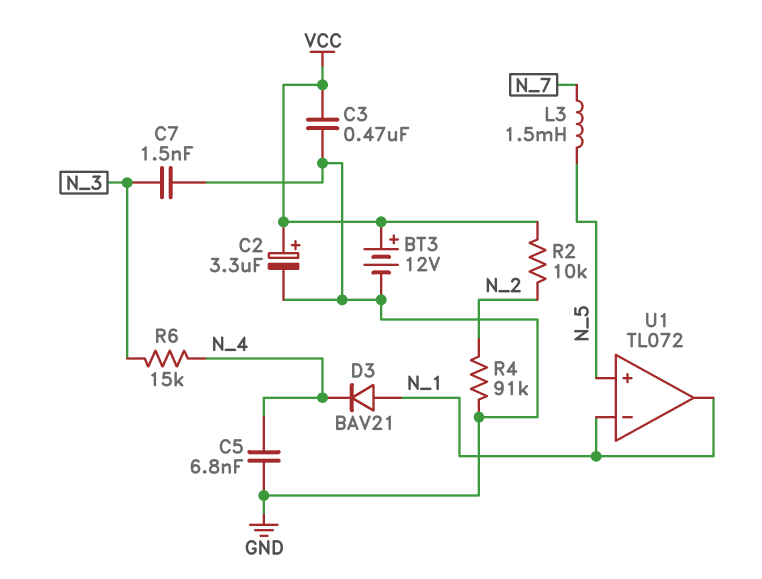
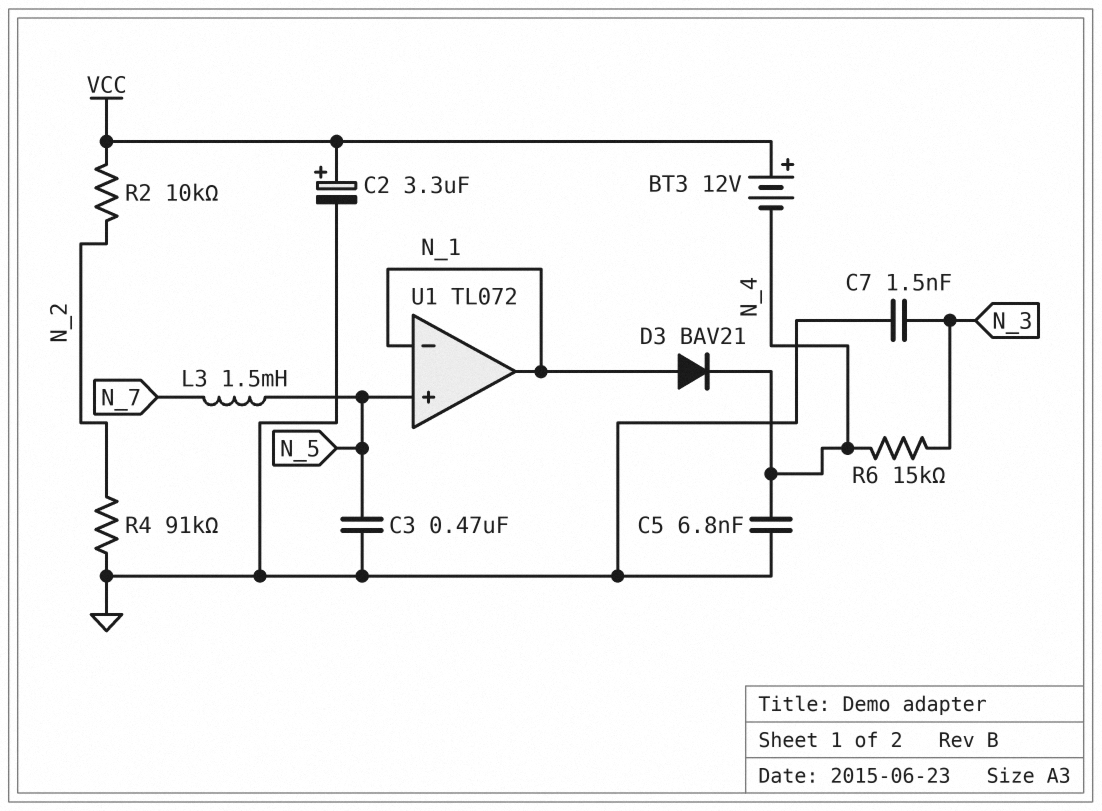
BT3: 12V (plus VCC, minus GND) -> 12V (plus VCC, minus N_4)
C3: 470nF (GND, VCC) -> 470nF (GND, N_5)

